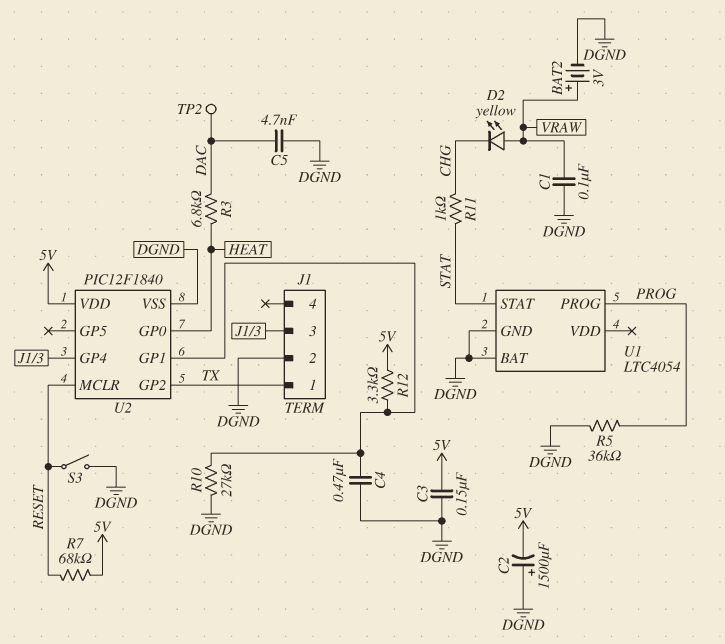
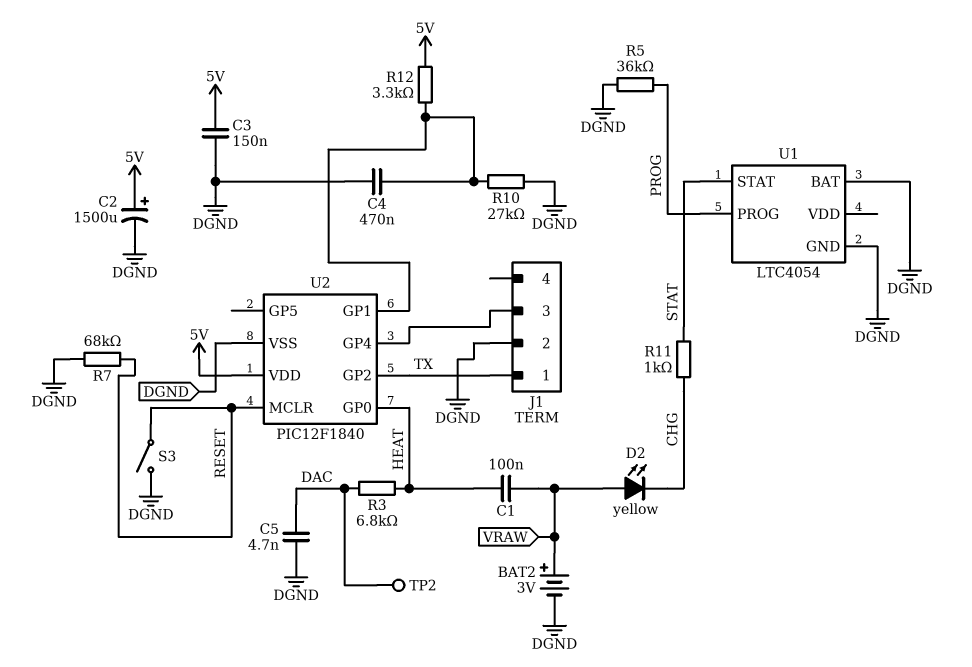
C1: 100nF (DGND, VRAW) -> 100nF (HEAT, VRAW)
C2: 1500uF (plus DGND, minus 5V) -> 1500uF (plus 5V, minus DGND)
R7: 68k (5V, RESET) -> 68k (DGND, RESET)

